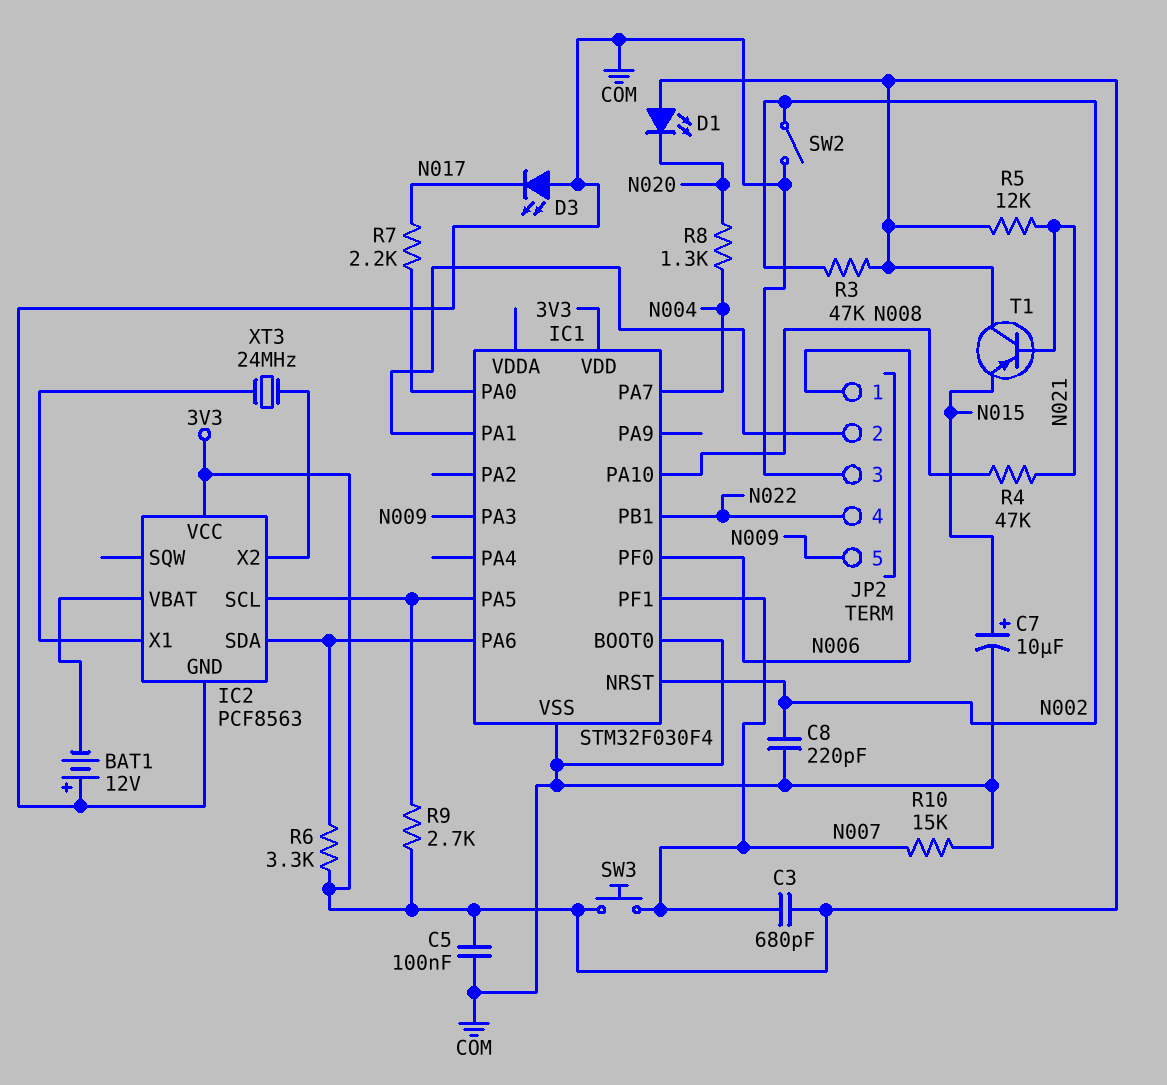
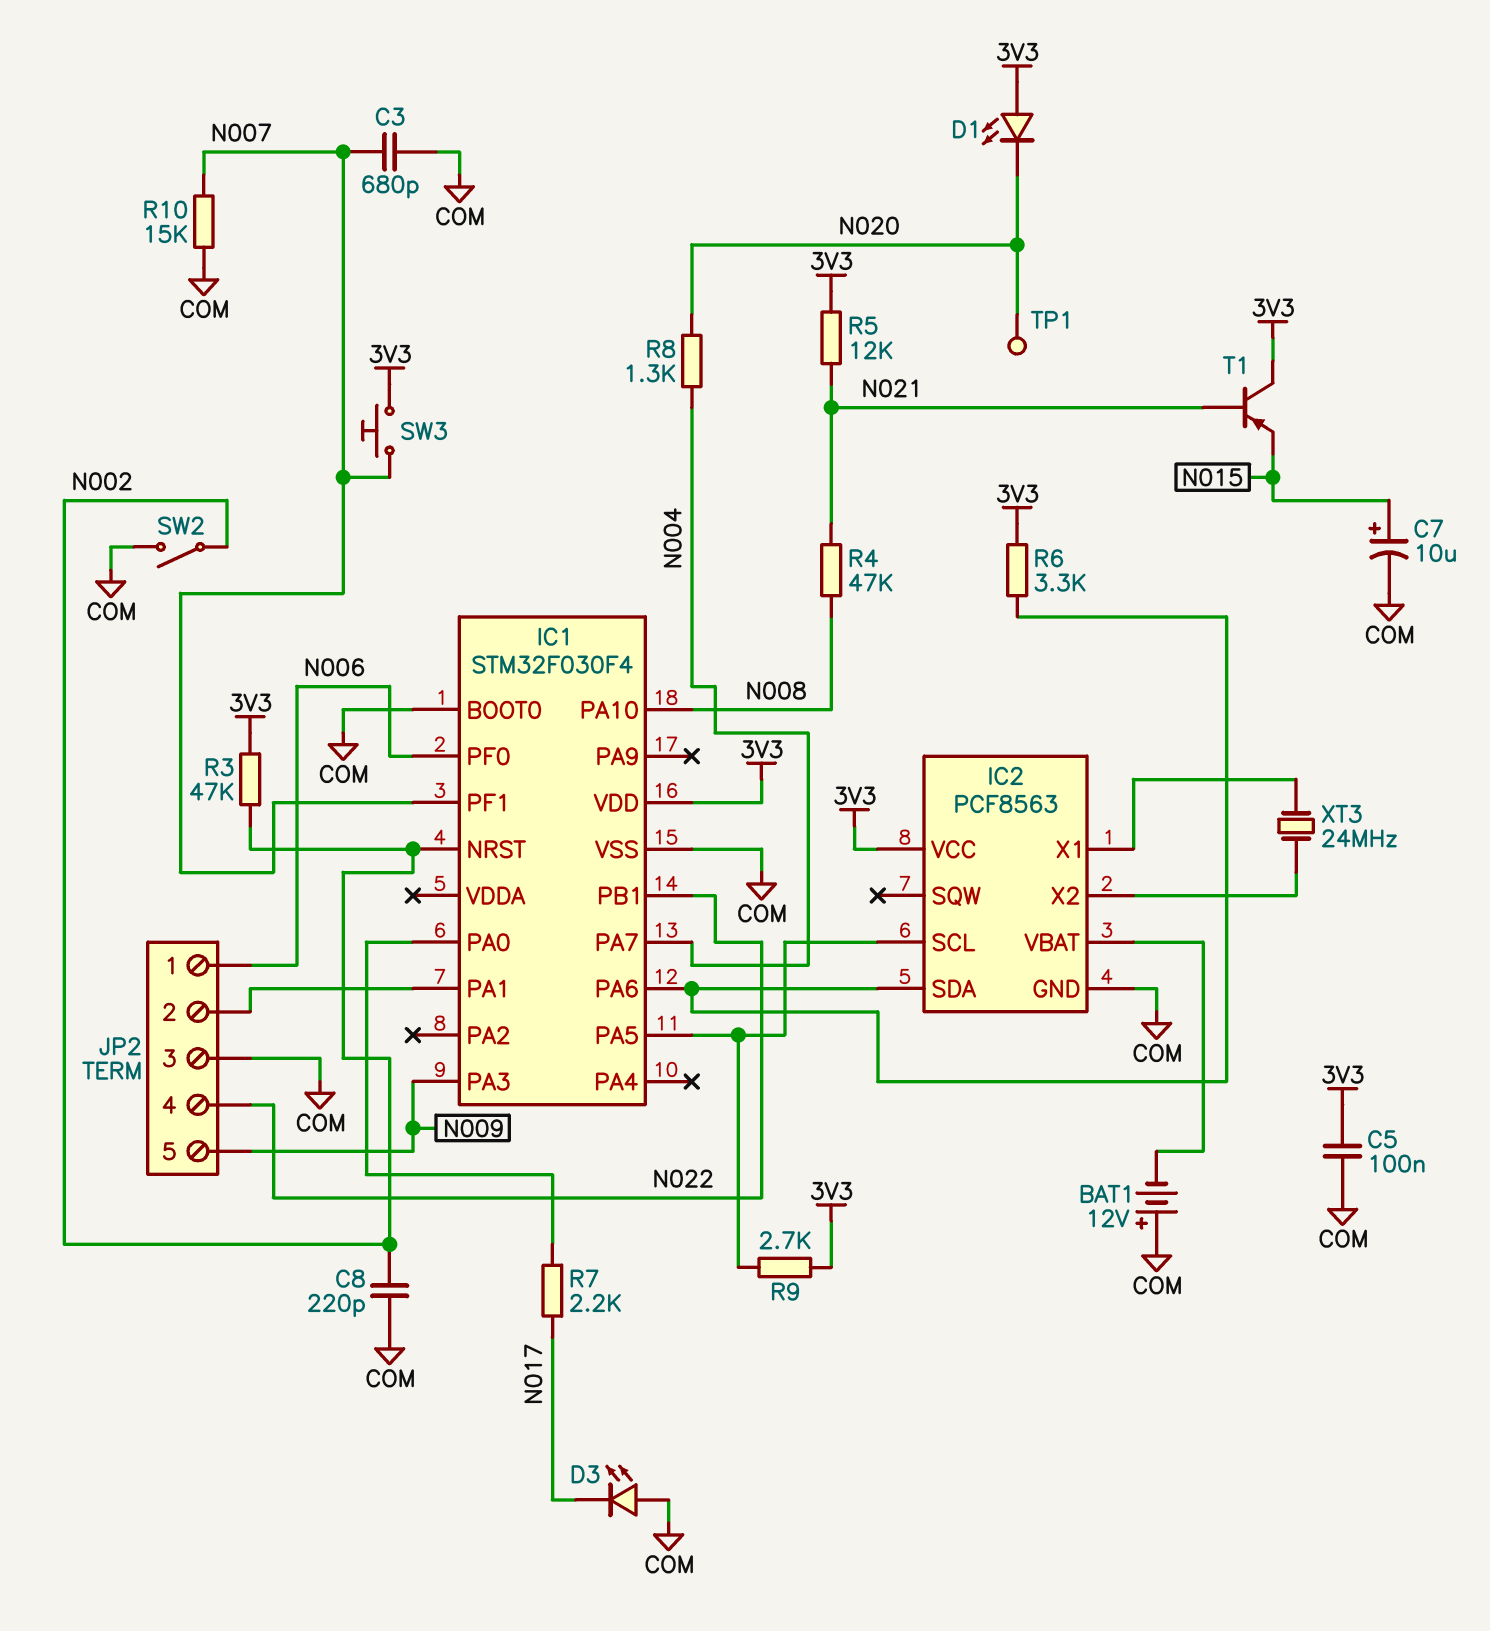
C3: 680pF (3V3, N007) -> 680pF (COM, N007)
TP1: none -> test point (N020)

